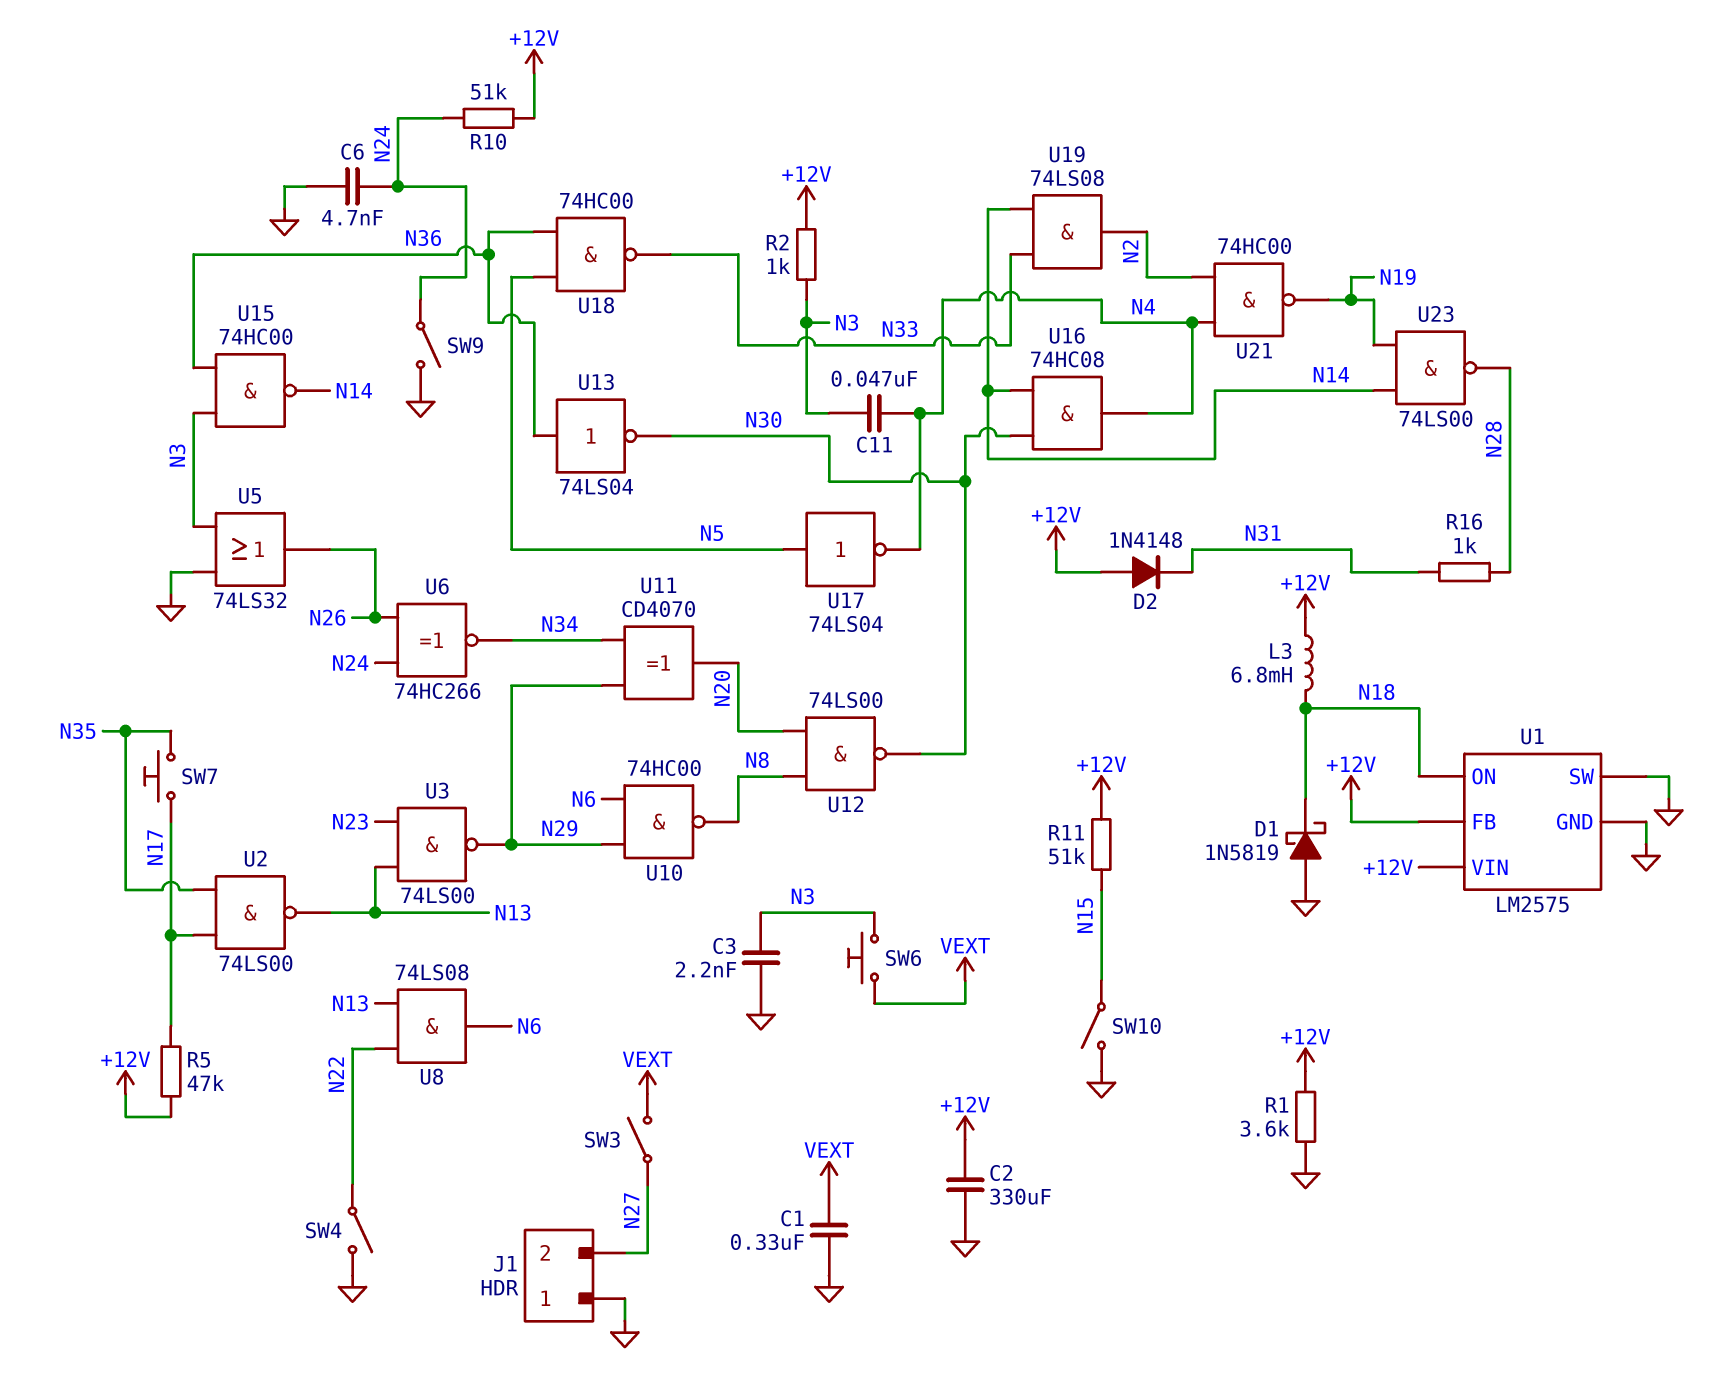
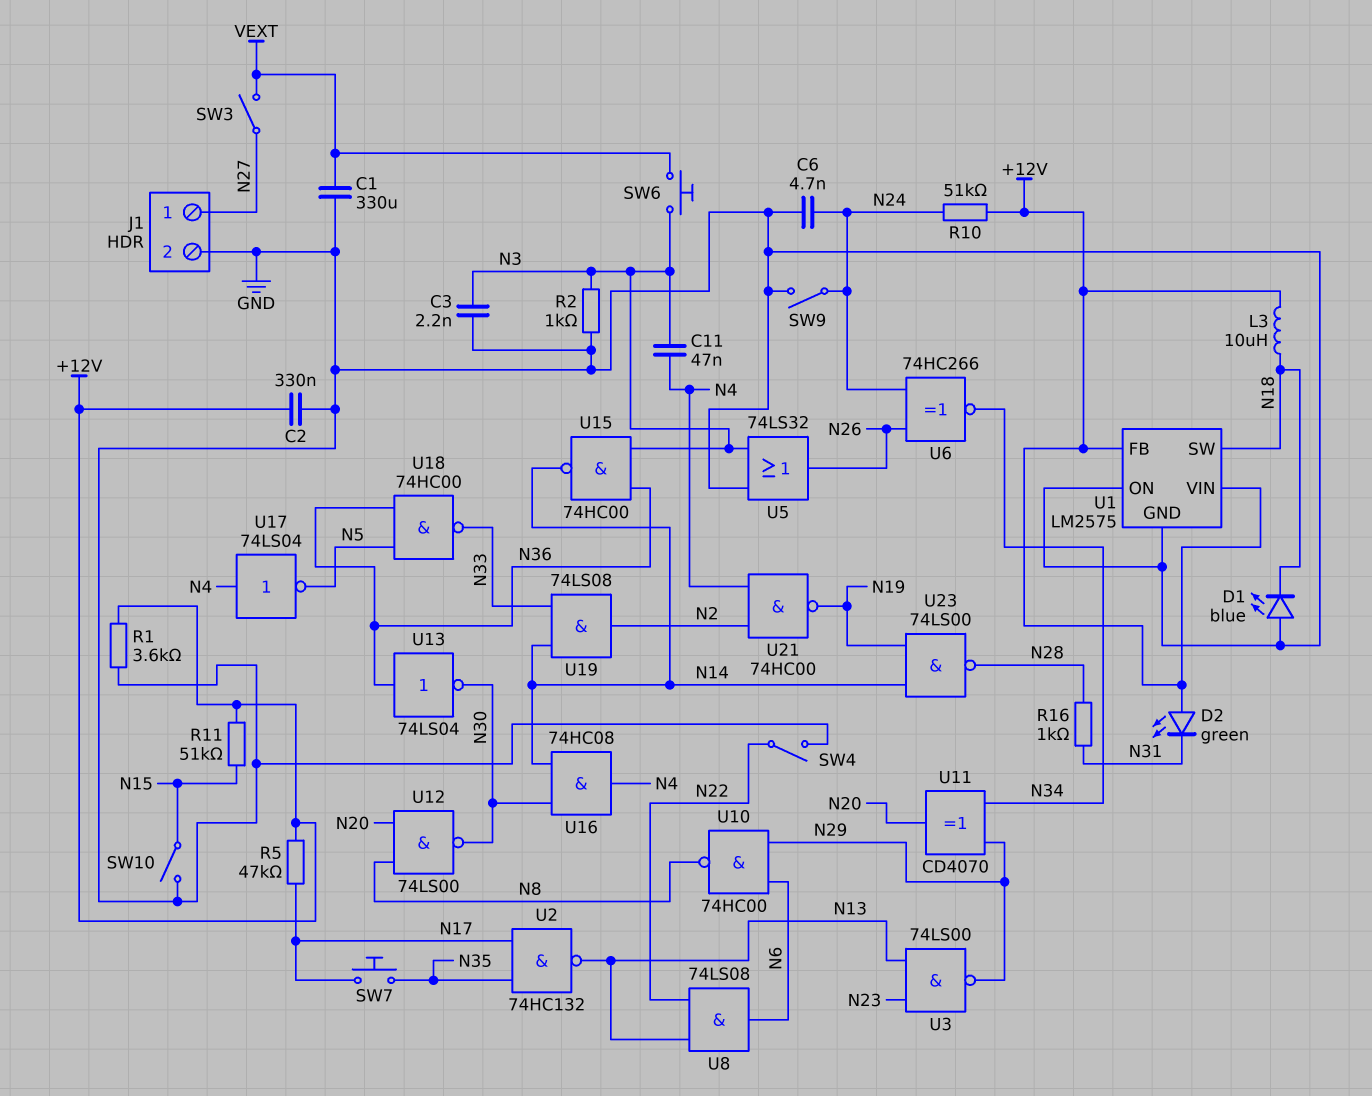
C1: 330nF (GND, VEXT) -> 330uF (GND, VEXT)
C2: 330uF (+12V, GND) -> 330nF (+12V, GND)
D1: schottky 1N5819 (A GND, K N18) -> LED blue (A GND, K N18)
D2: diode 1N4148 (A +12V, K N31) -> LED green (A +12V, K N31)
J1 pin 1: GND -> N27
J1 pin 2: N27 -> GND
L3: 6.8mH (+12V, N18) -> 10uH (+12V, N18)
R2: 1k (+12V, N3) -> 1k (GND, N3)
U1 pin ON: N18 -> GND
U1 pin SW: GND -> N18
U2: NAND 74LS00 (in N17, in N35, out N13) -> NAND 74HC132 (in N17, in N35, out N13)
U17: NOT 74LS04 (in N5, out N4) -> NOT 74LS04 (in N4, out N5)

